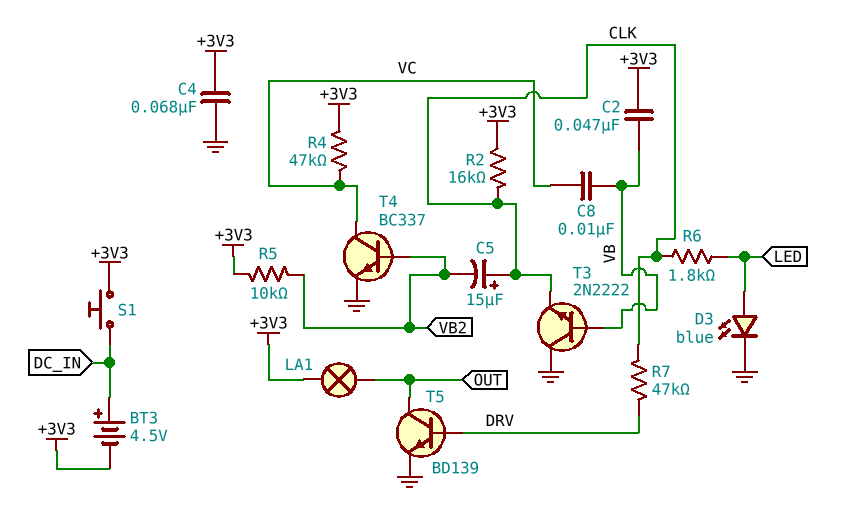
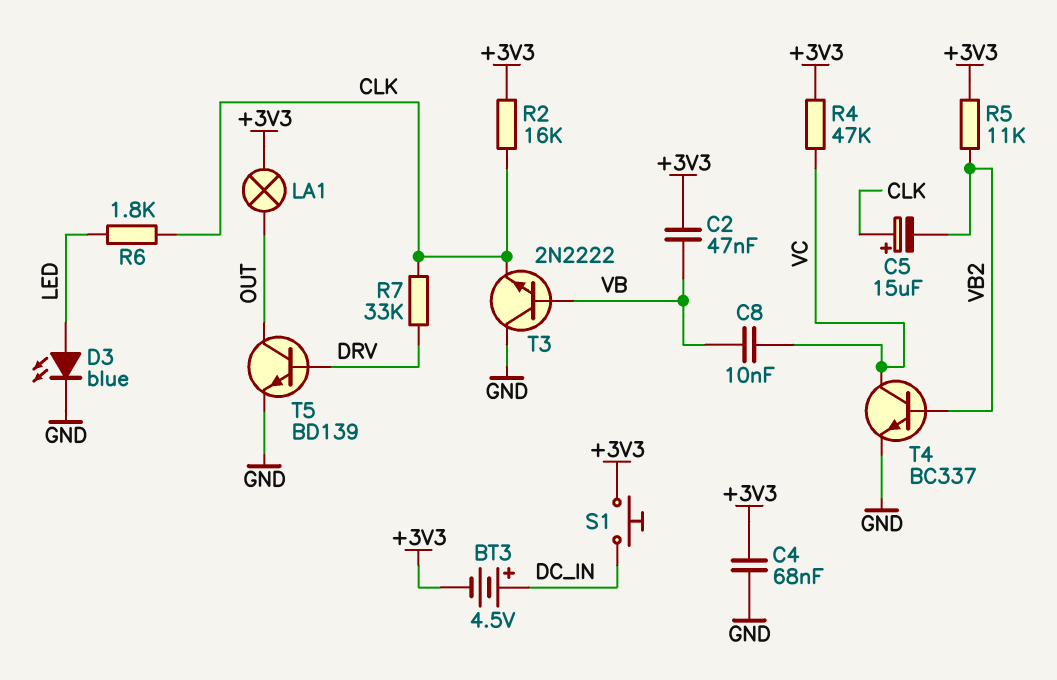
R5: 10k (+3V3, VB2) -> 11k (+3V3, VB2)
R7: 47k (CLK, DRV) -> 33k (CLK, DRV)

